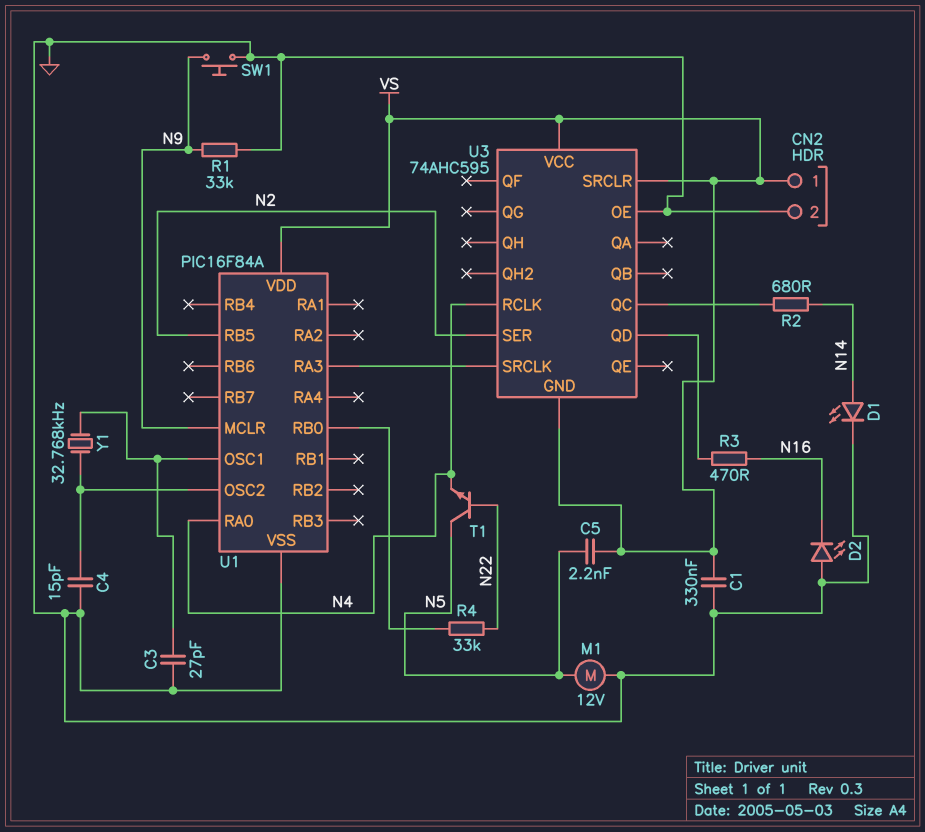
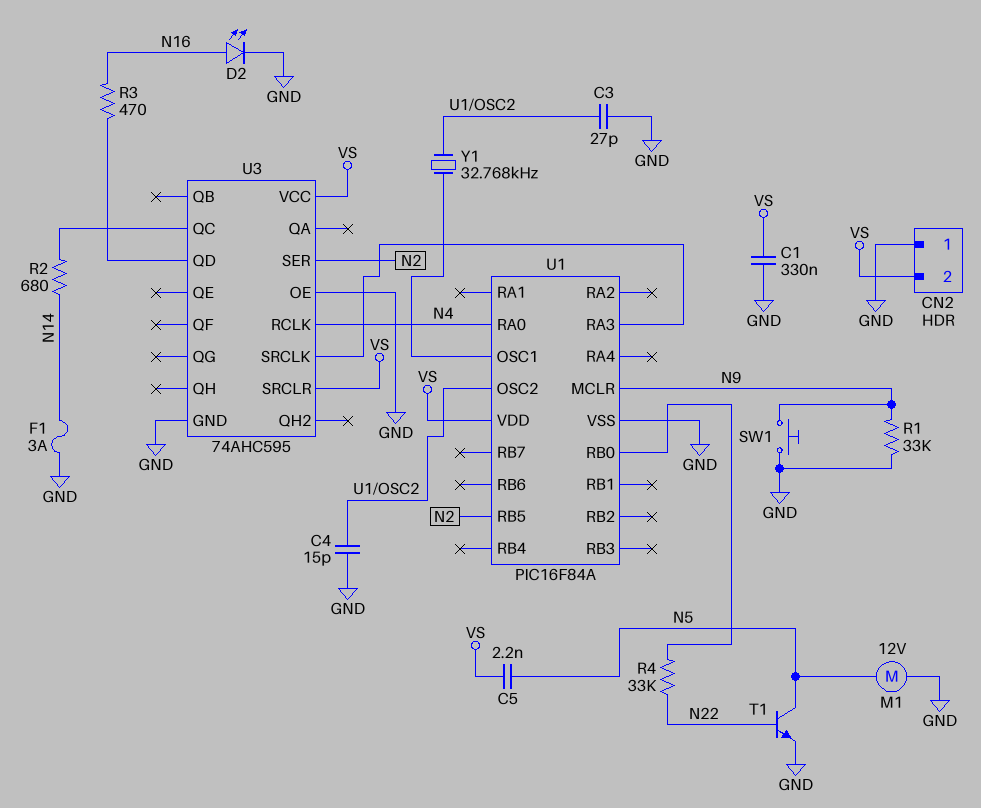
C3: 27pF (GND, U1/OSC1) -> 27pF (GND, U1/OSC2)
CN2 pin 1: VS -> GND
CN2 pin 2: GND -> VS
D1: LED (A N14, K GND) -> none
D2: LED (A GND, K N16) -> LED (A N16, K GND)
F1: none -> 3A (GND, N14)
T1: NPN (B N22, C N5, E N4) -> NPN (B N22, C N5, E GND)
U3 pin GND: VS -> GND

